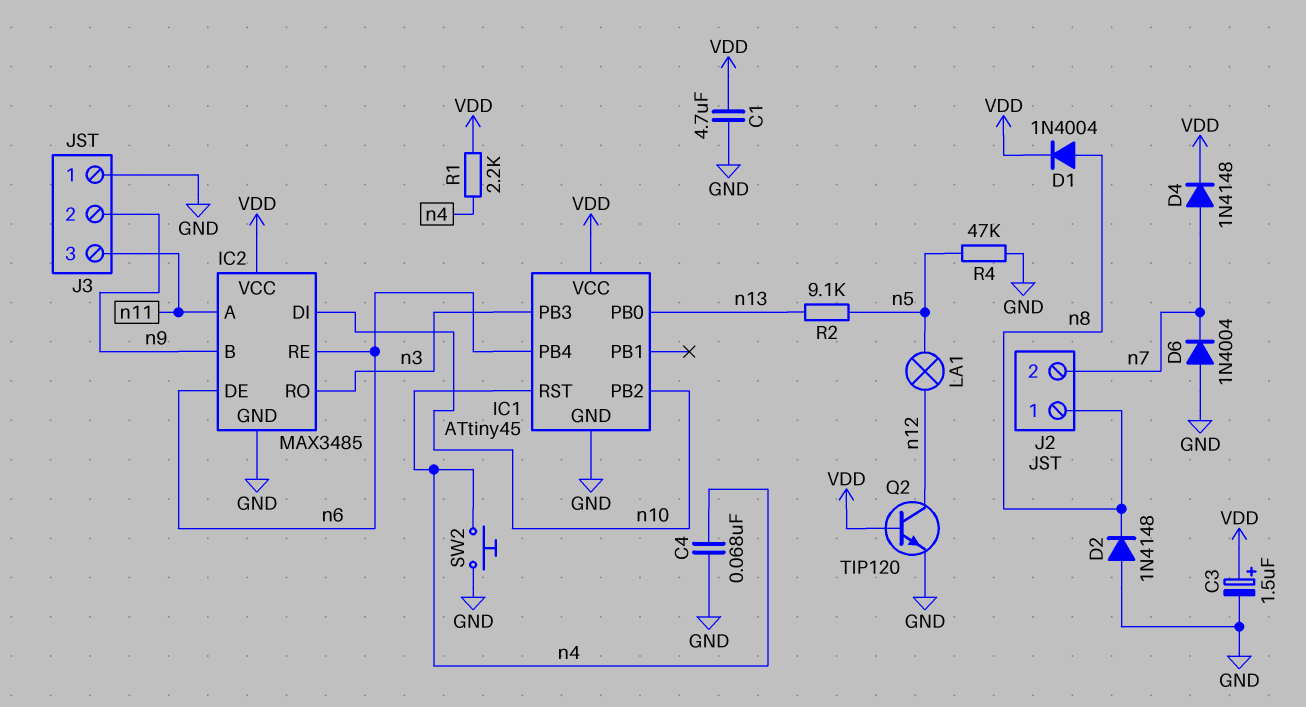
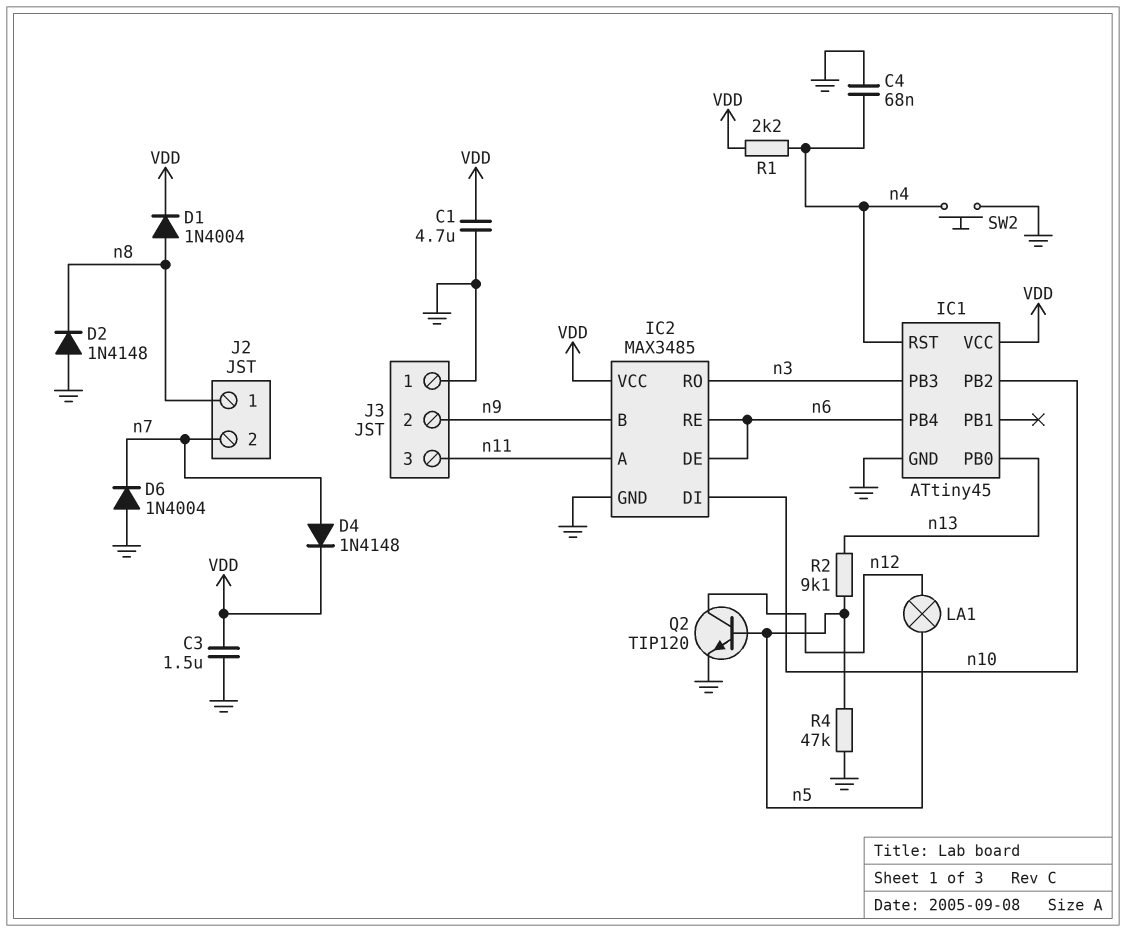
C3: 1.5uF (plus VDD, minus GND) -> 1.5uF (GND, VDD)
Q2: NPN TIP120 (B VDD, C n12, E GND) -> NPN TIP120 (B n5, C n12, E GND)

